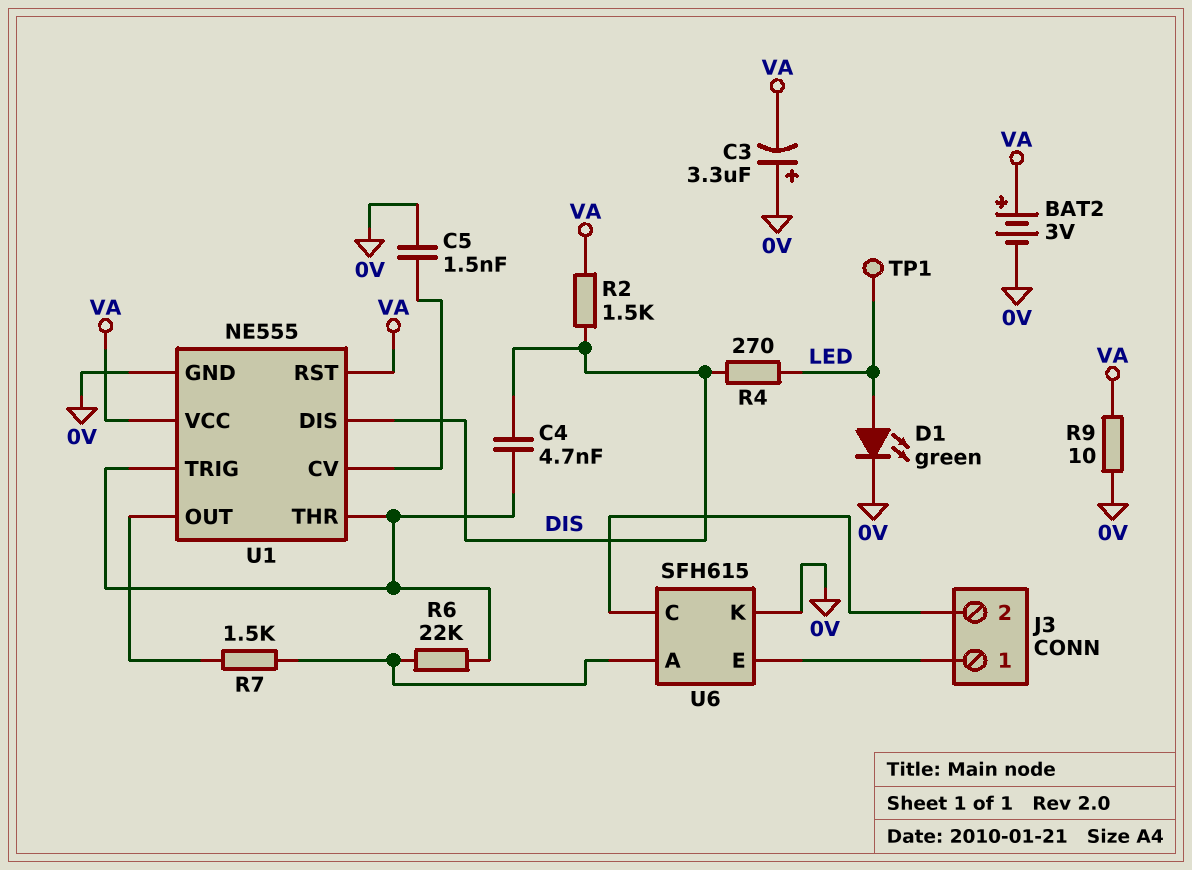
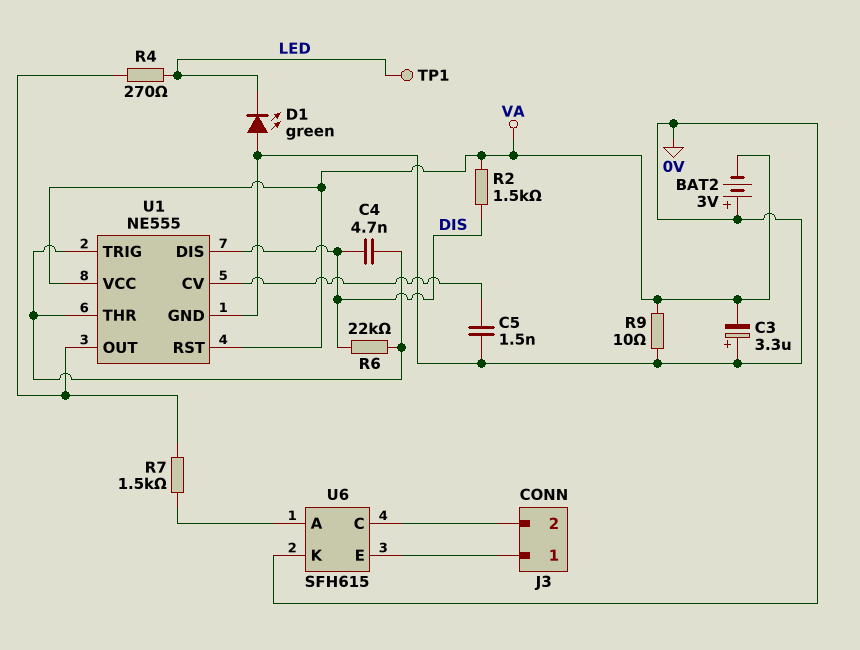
BAT2: 3V (plus VA, minus 0V) -> 3V (plus 0V, minus VA)
D1: LED green (A LED, K 0V) -> LED green (A 0V, K LED)
R4: 270 (DIS, LED) -> 270 (LED, U1/OUT)
R6: 22k (U1/THR, U6/A) -> 22k (DIS, U1/THR)

